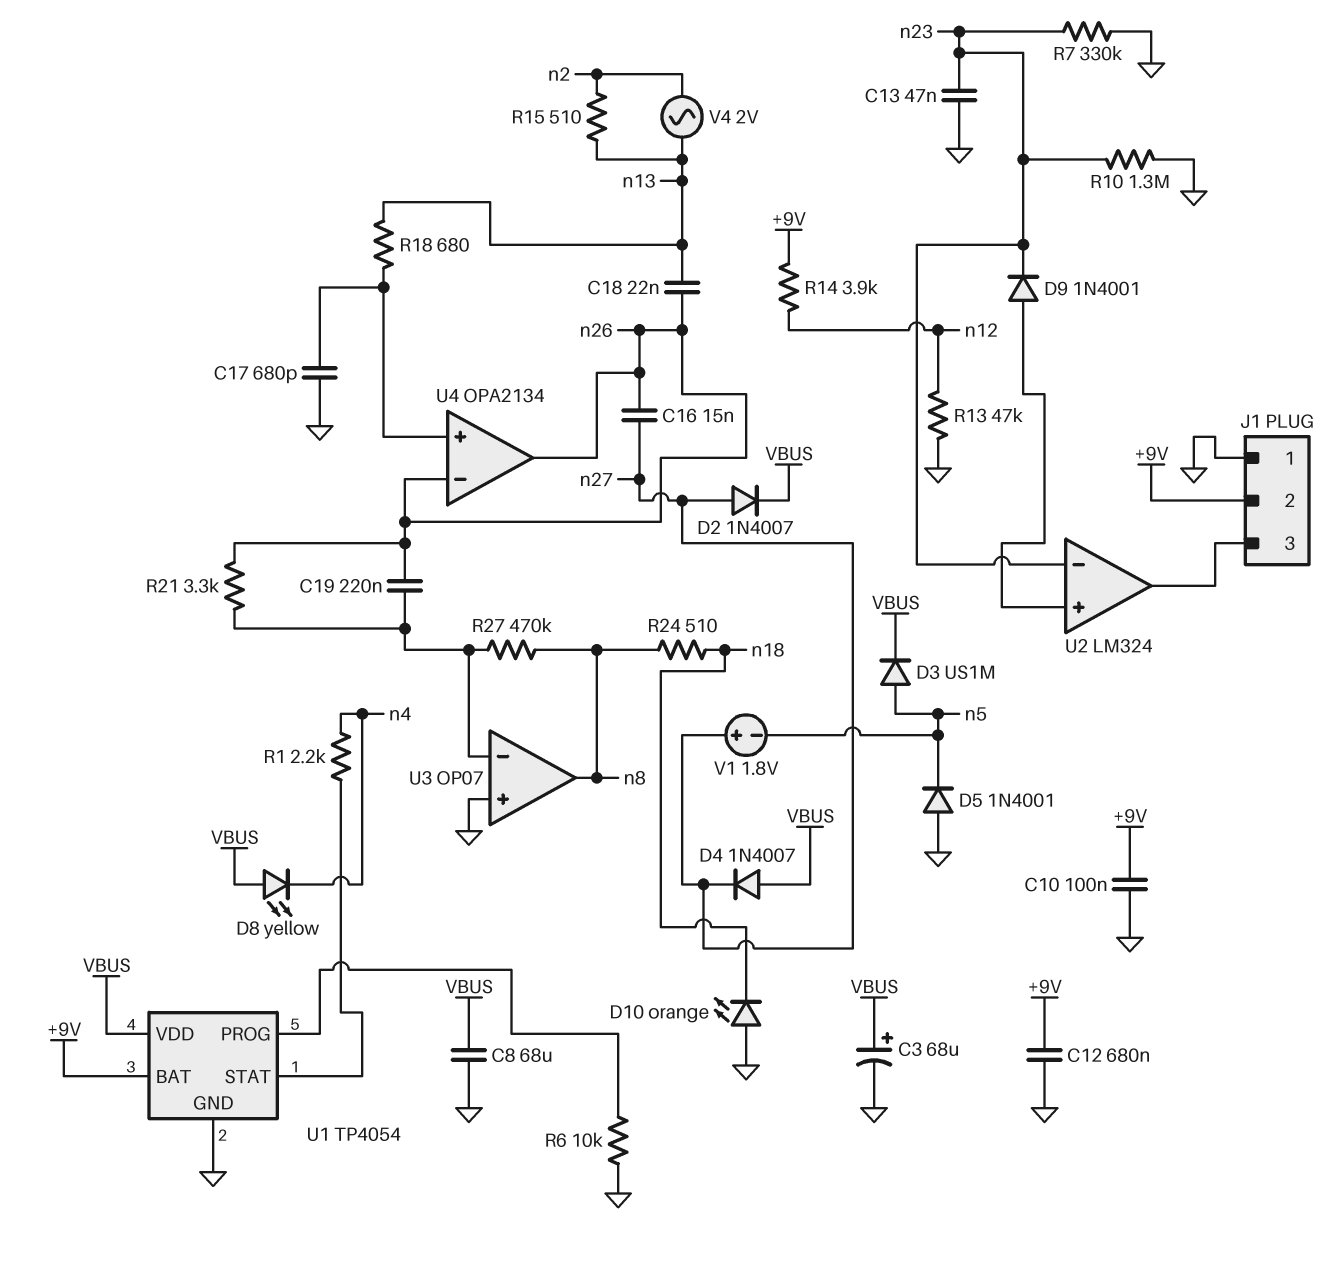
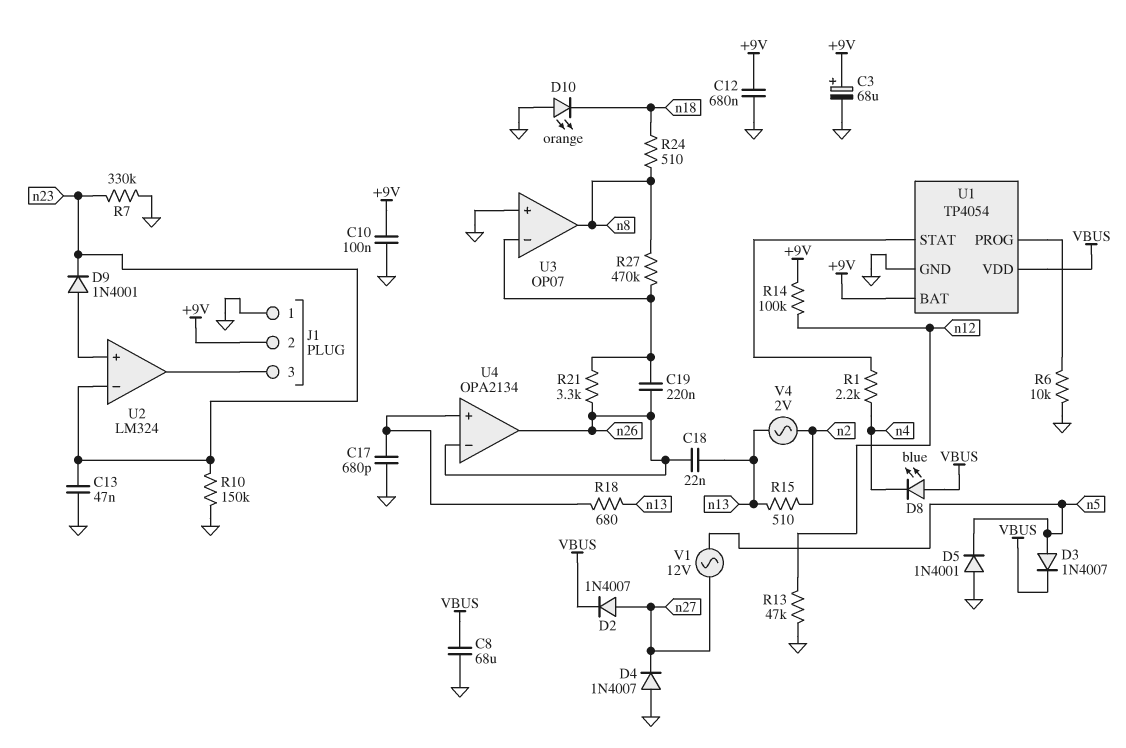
C3: 68uF (plus VBUS, minus GND) -> 68uF (plus +9V, minus GND)
C16: 15nF (n26, n27) -> none
D3: diode US1M (A n5, K VBUS) -> diode 1N4007 (A n5, K VBUS)
D4: diode 1N4007 (A VBUS, K n27) -> diode 1N4007 (A GND, K n27)
D8: LED yellow (A VBUS, K n4) -> LED blue (A VBUS, K n4)
R10: 1.3M (GND, n23) -> 150k (GND, n23)
R14: 3.9k (+9V, n12) -> 100k (+9V, n12)
V1: 1.8V (plus n27, minus n5) -> AC 12V (n5, n27)

